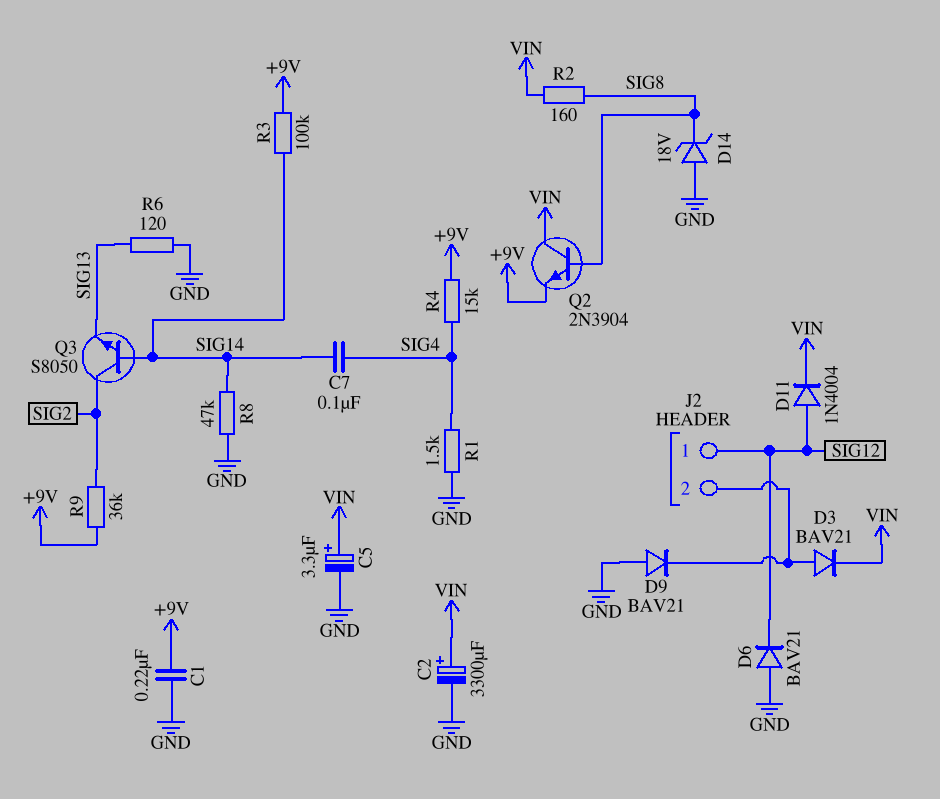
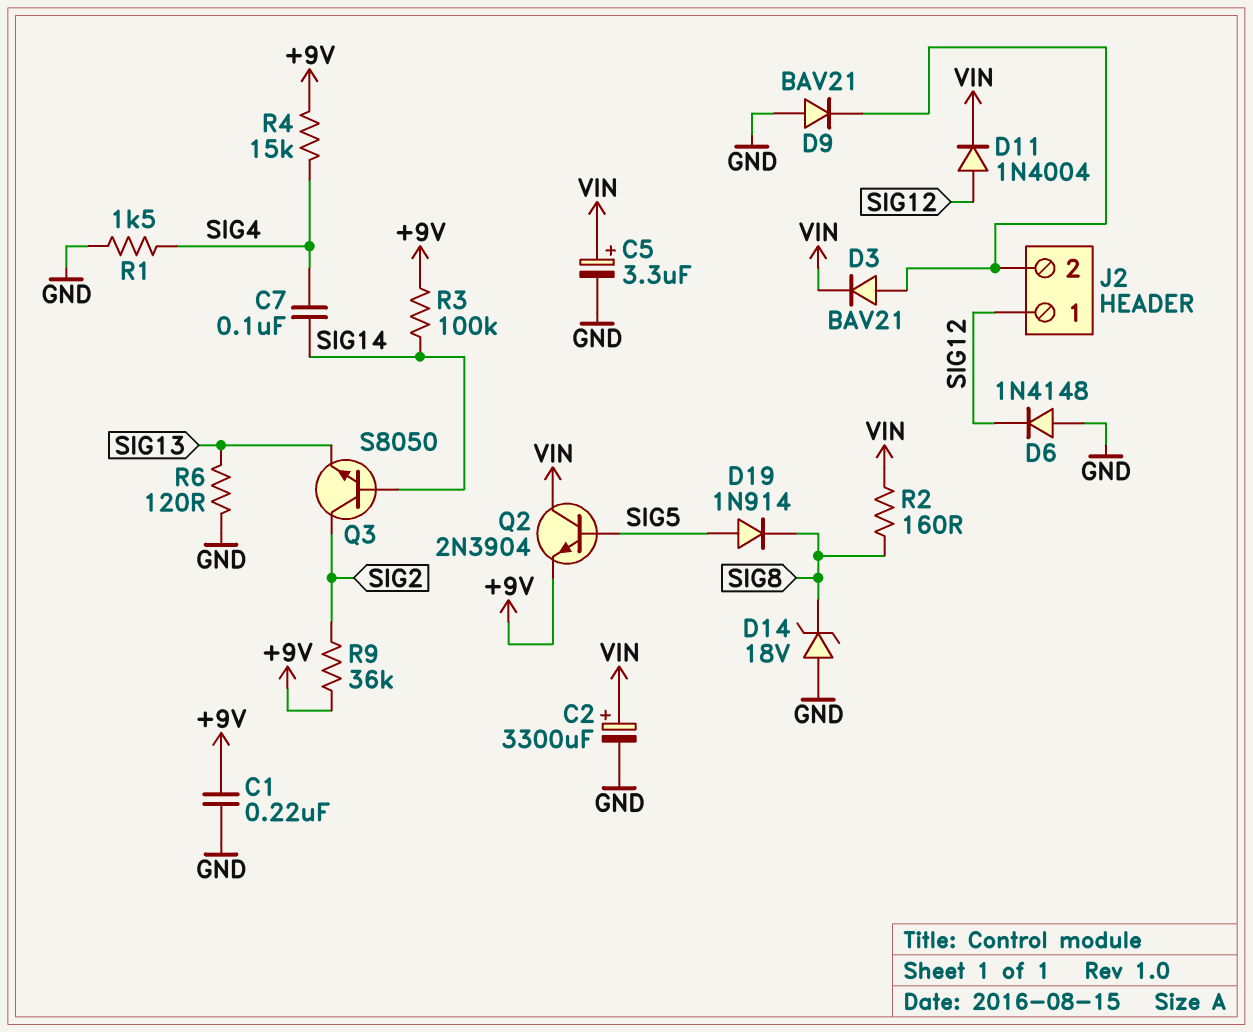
D6: diode BAV21 (A GND, K SIG12) -> diode 1N4148 (A GND, K SIG12)
D19: none -> diode 1N914 (A SIG5, K SIG8)
Q2: NPN 2N3904 (B SIG8, C VIN, E +9V) -> NPN 2N3904 (B SIG5, C VIN, E +9V)
R8: 47k (GND, SIG14) -> none

